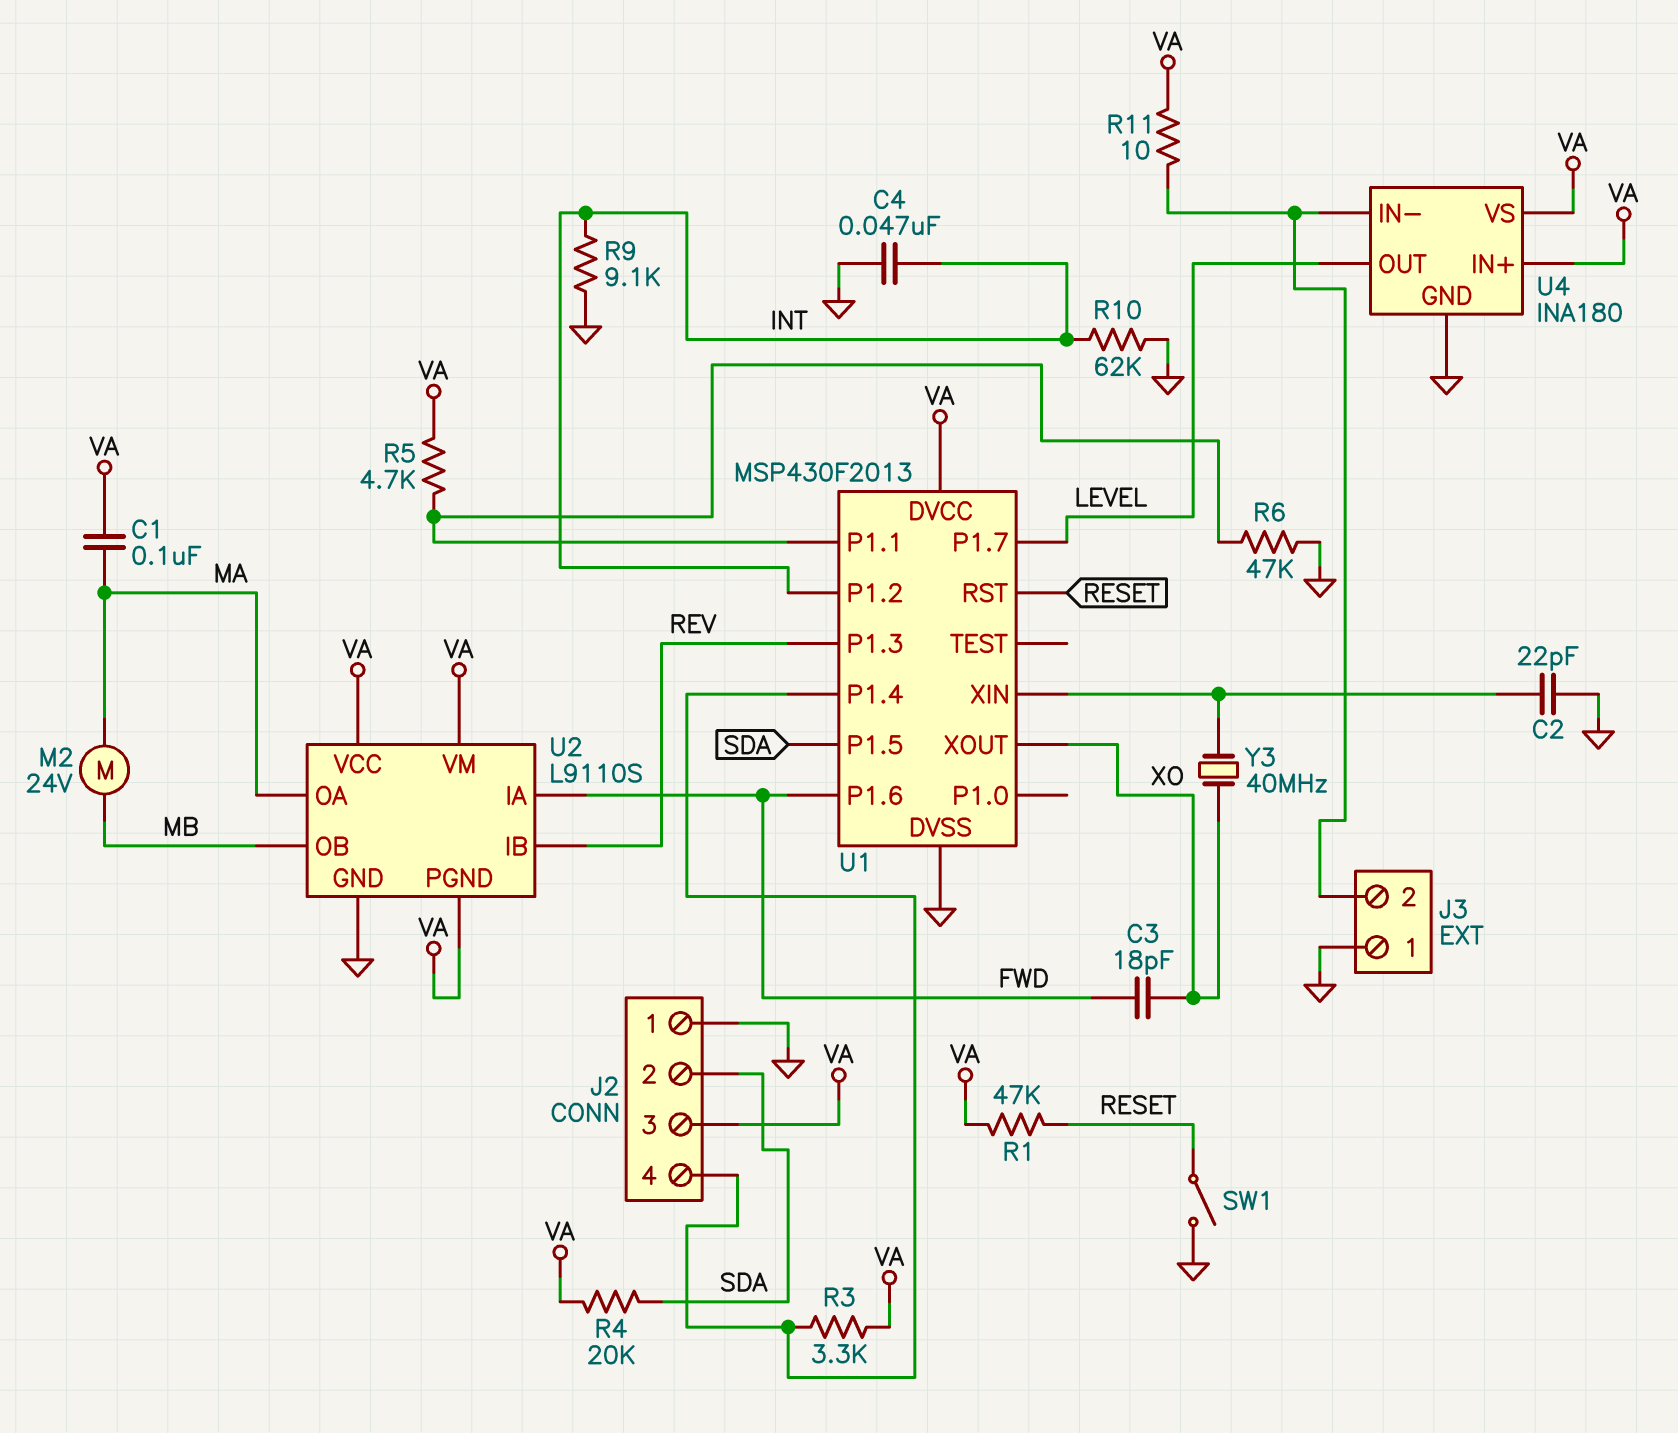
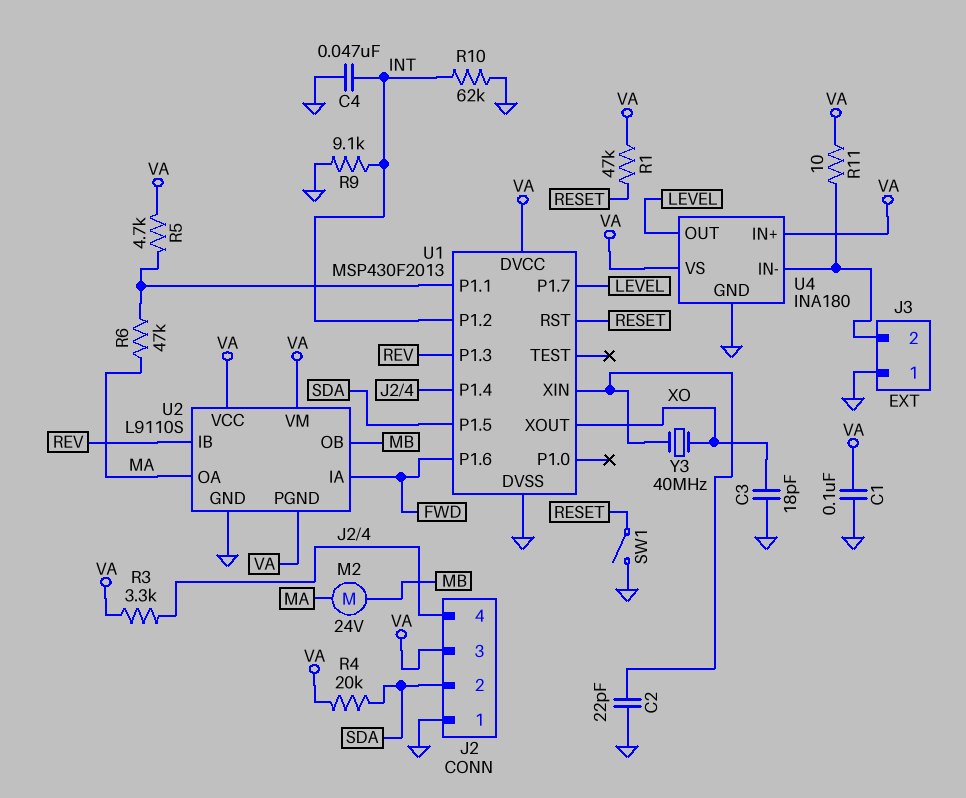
C1: 100nF (MA, VA) -> 100nF (GND, VA)
C3: 18pF (FWD, XO) -> 18pF (GND, XO)
R6: 47k (GND, U1/P1.1) -> 47k (MA, U1/P1.1)

